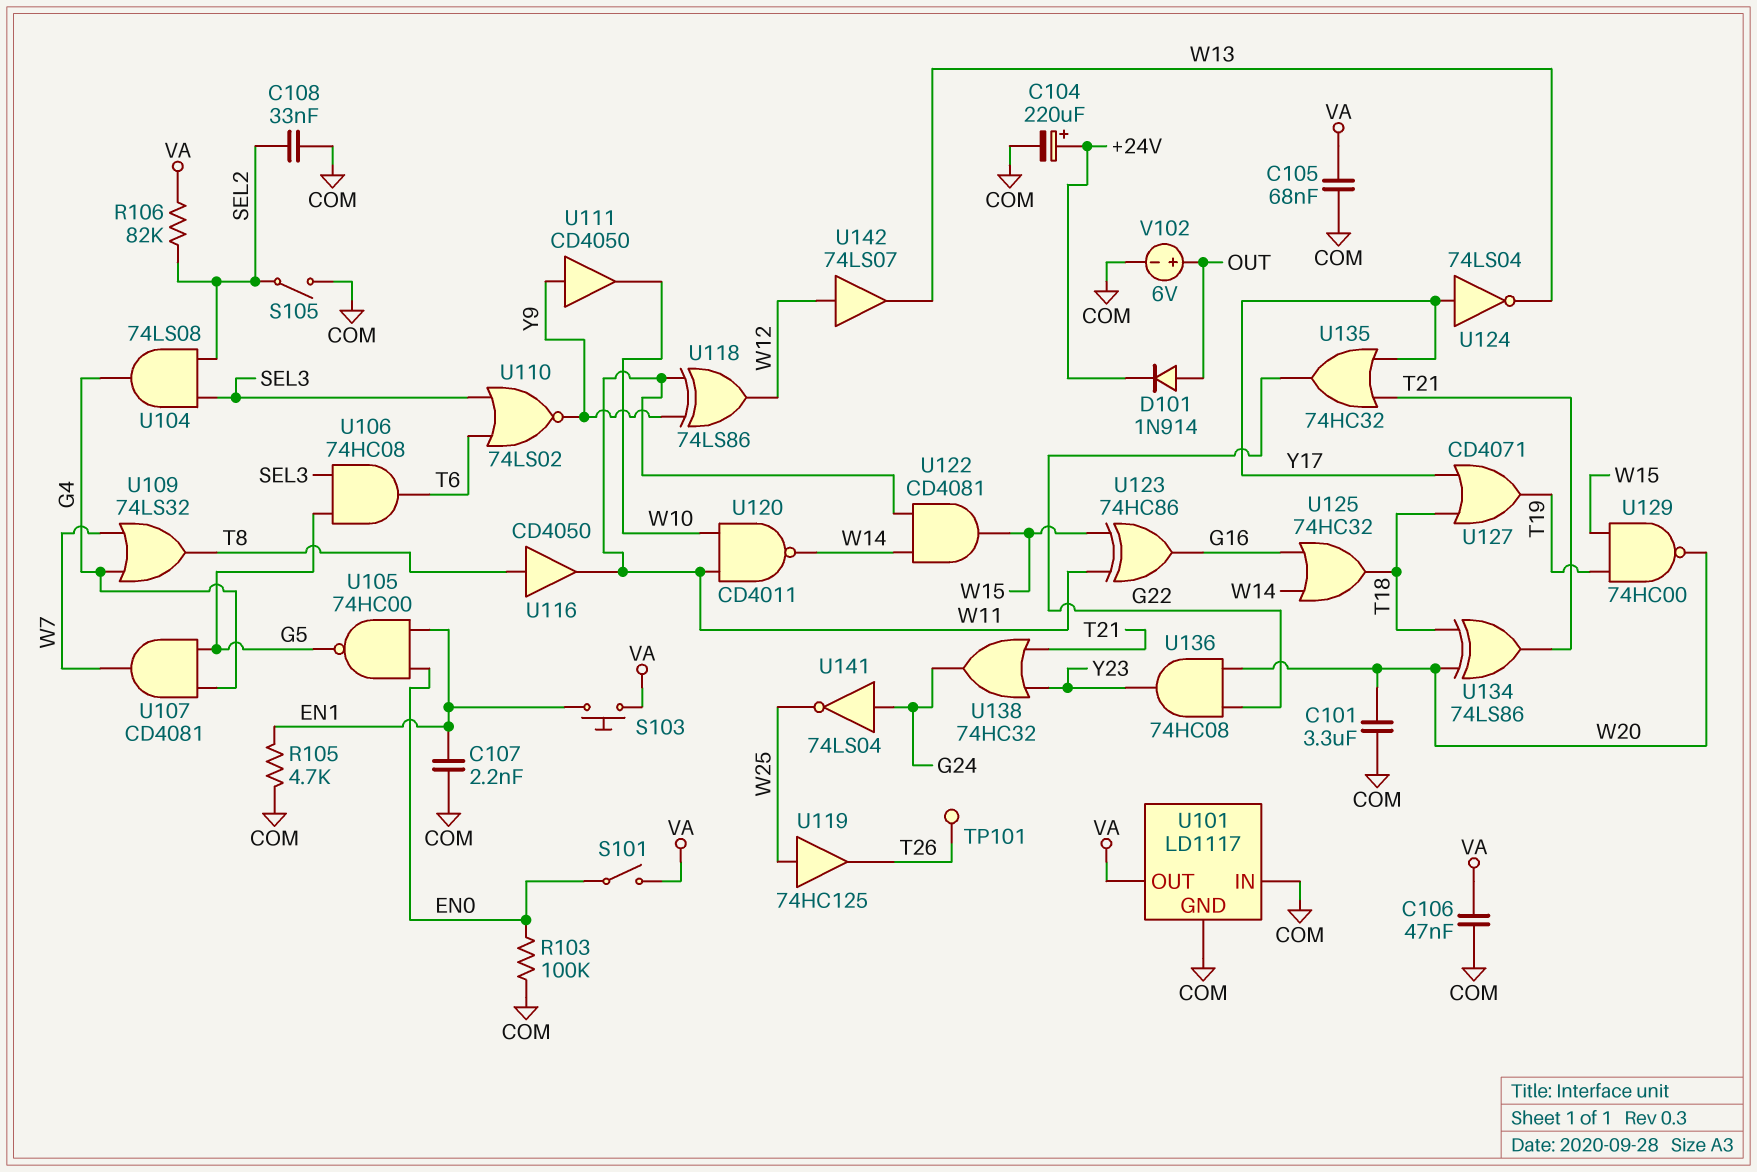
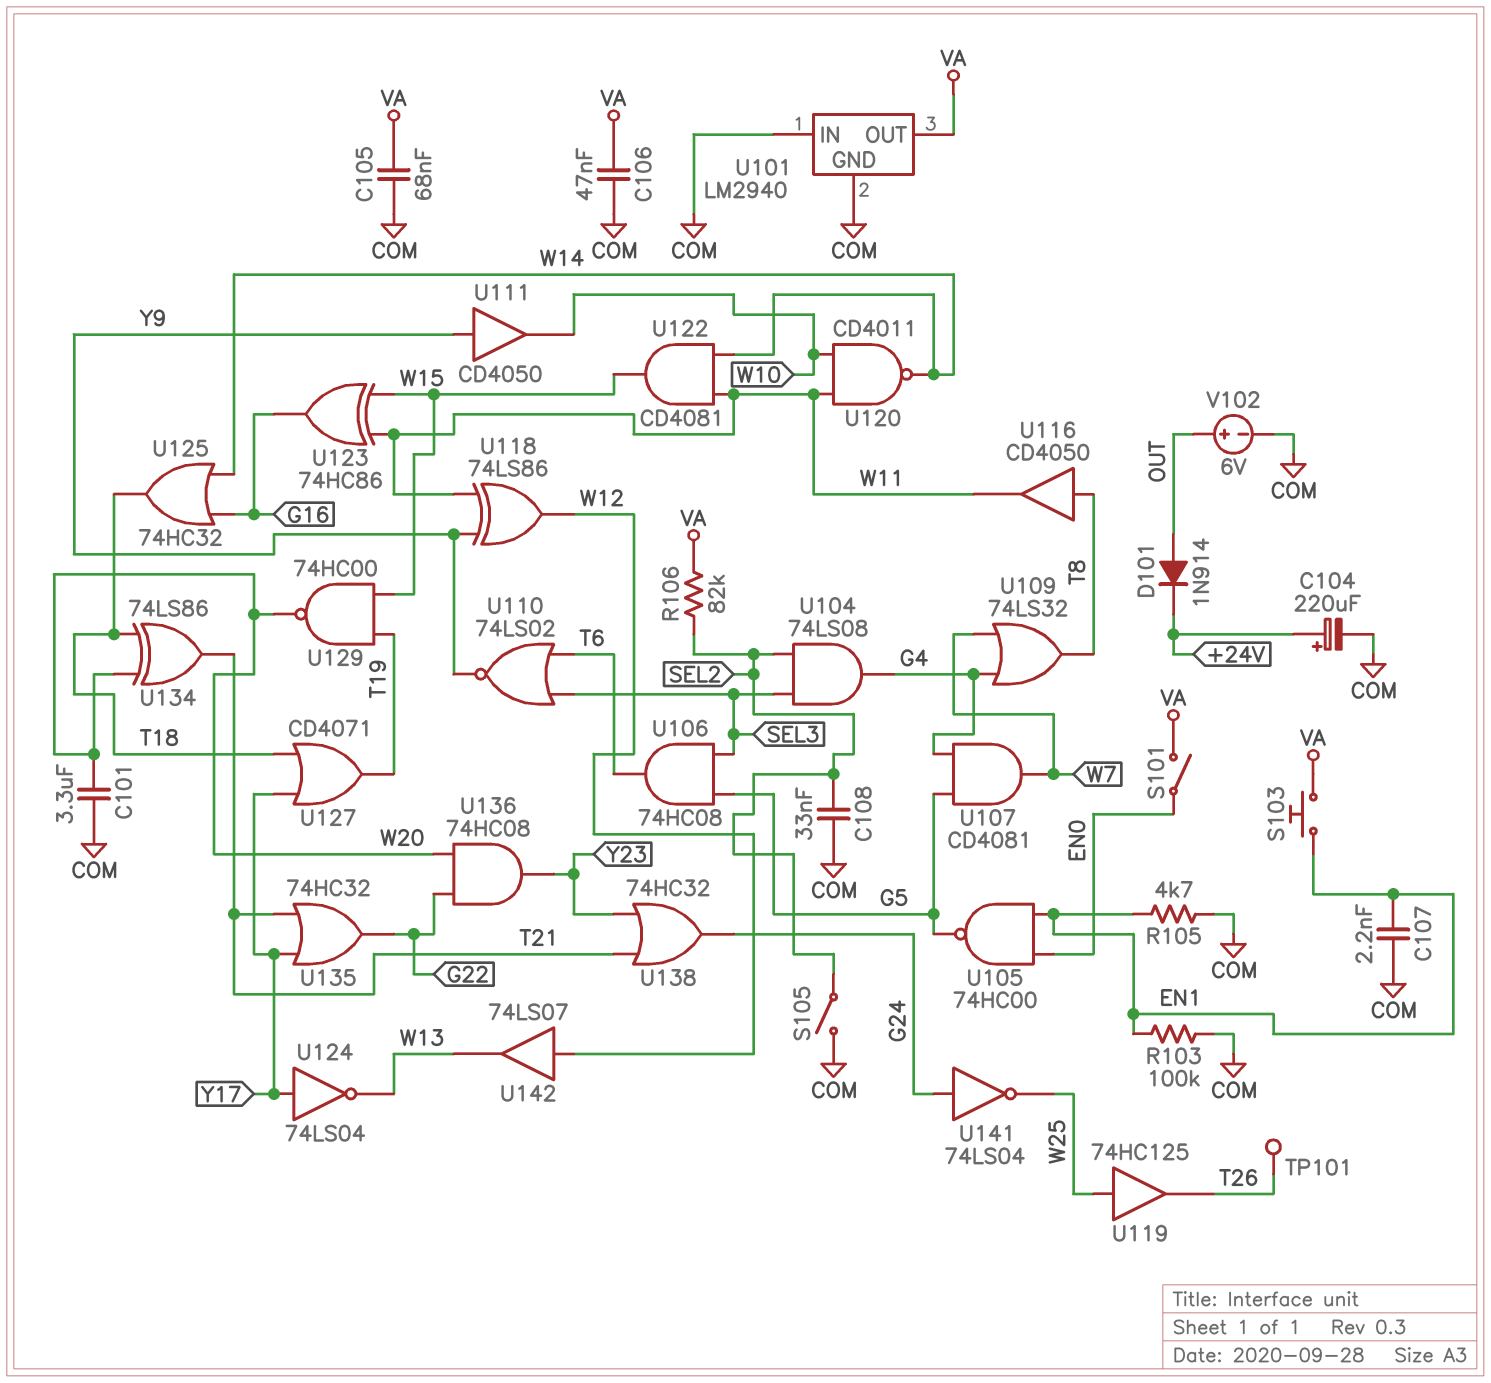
R103: 100k (COM, EN0) -> 100k (COM, EN1)
U101: LD1117 -> LM2940

